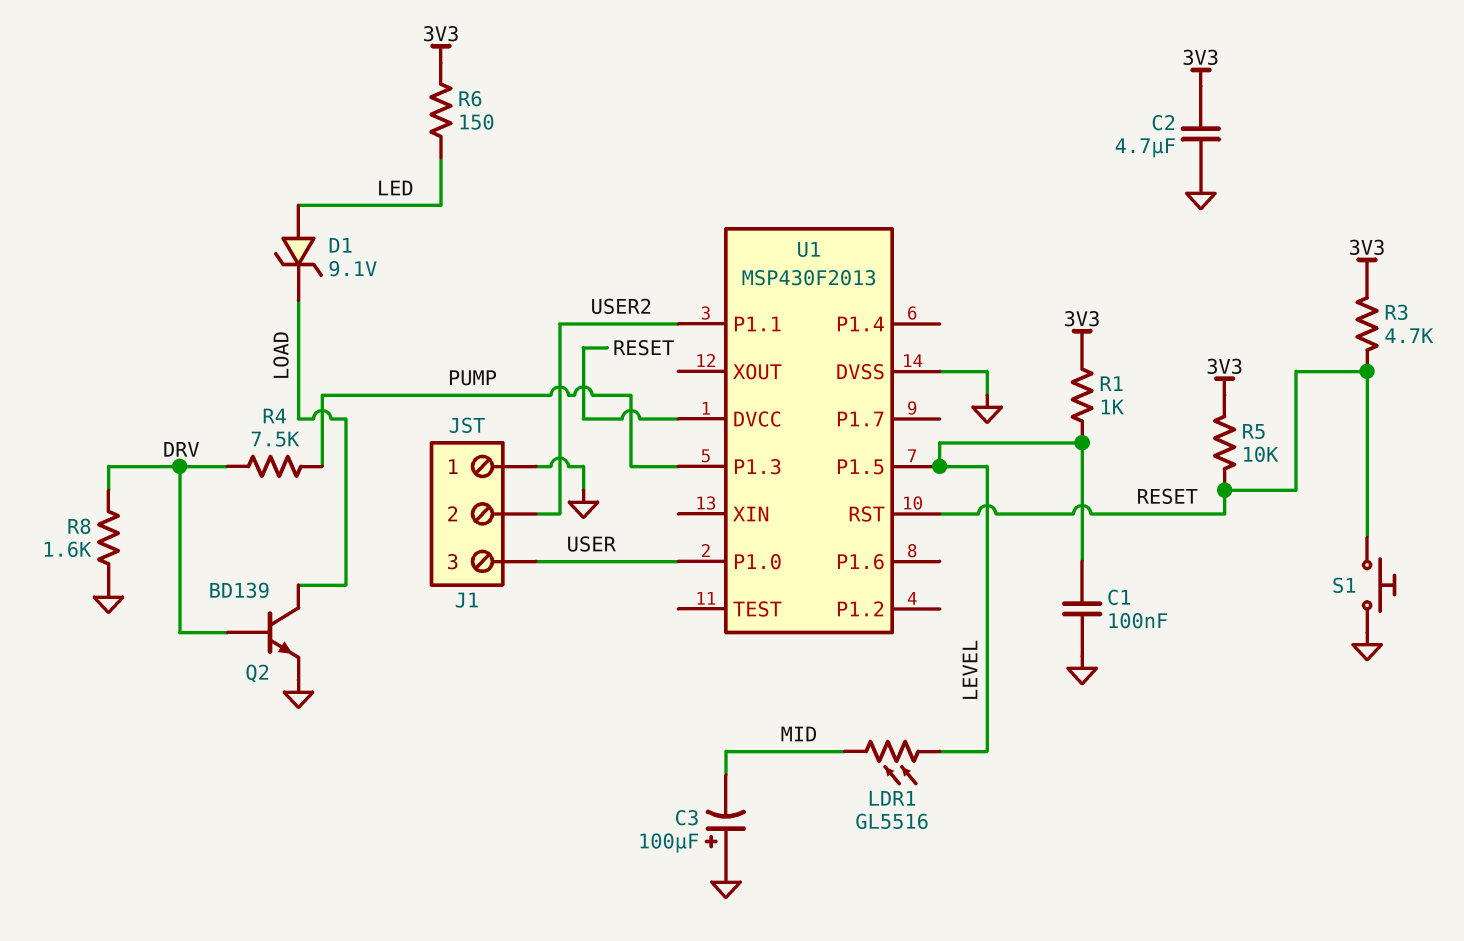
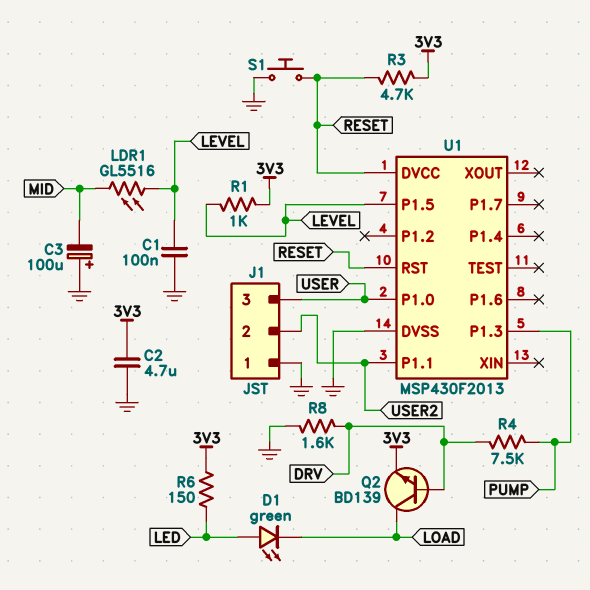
D1: zener 9.1V (A LED, K LOAD) -> LED green (A LED, K LOAD)
Q2: NPN BD139 (B DRV, C LOAD, E GND) -> NPN BD139 (B DRV, C LOAD, E 3V3)
R5: 10k (3V3, RESET) -> none

